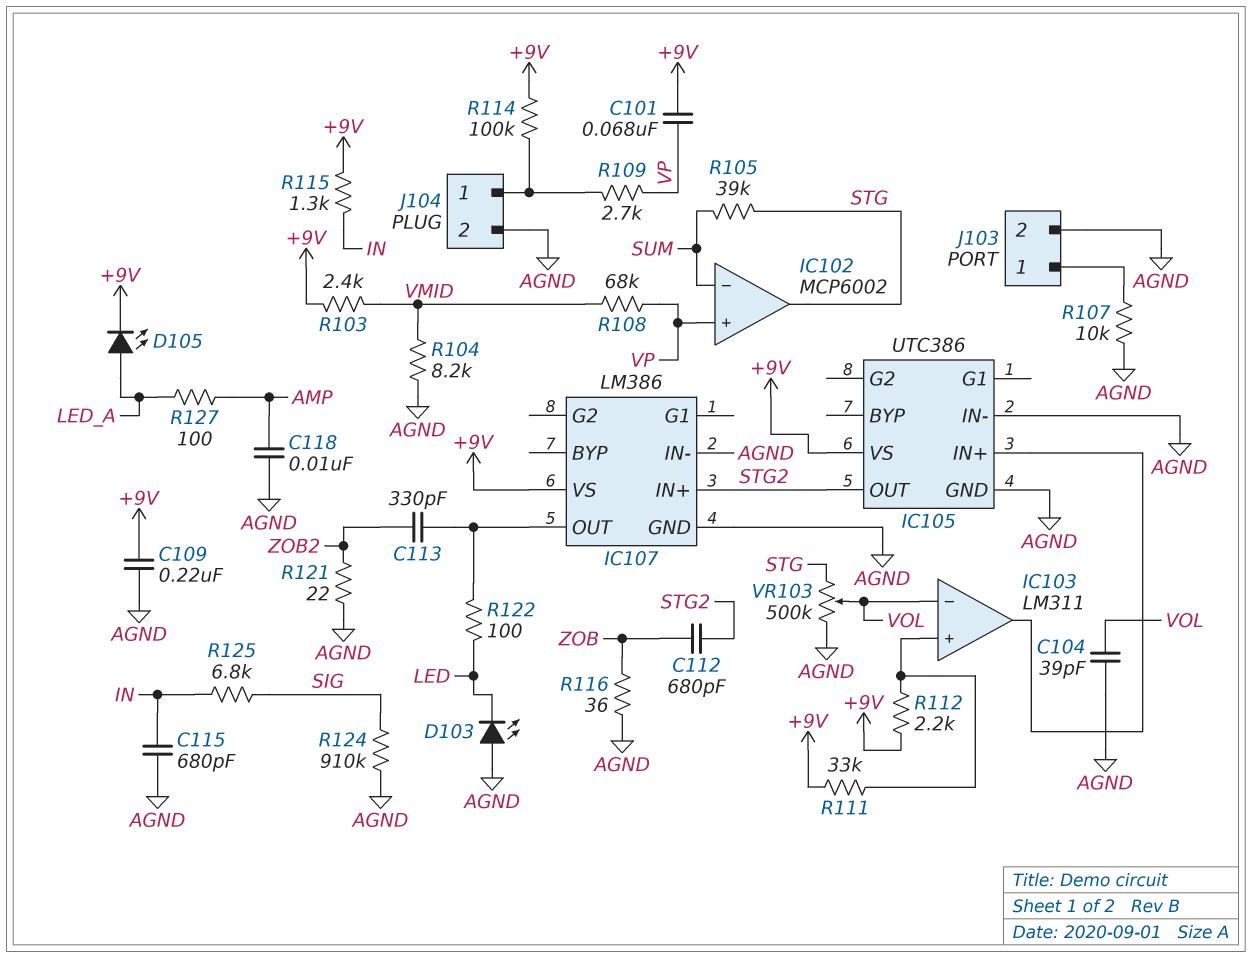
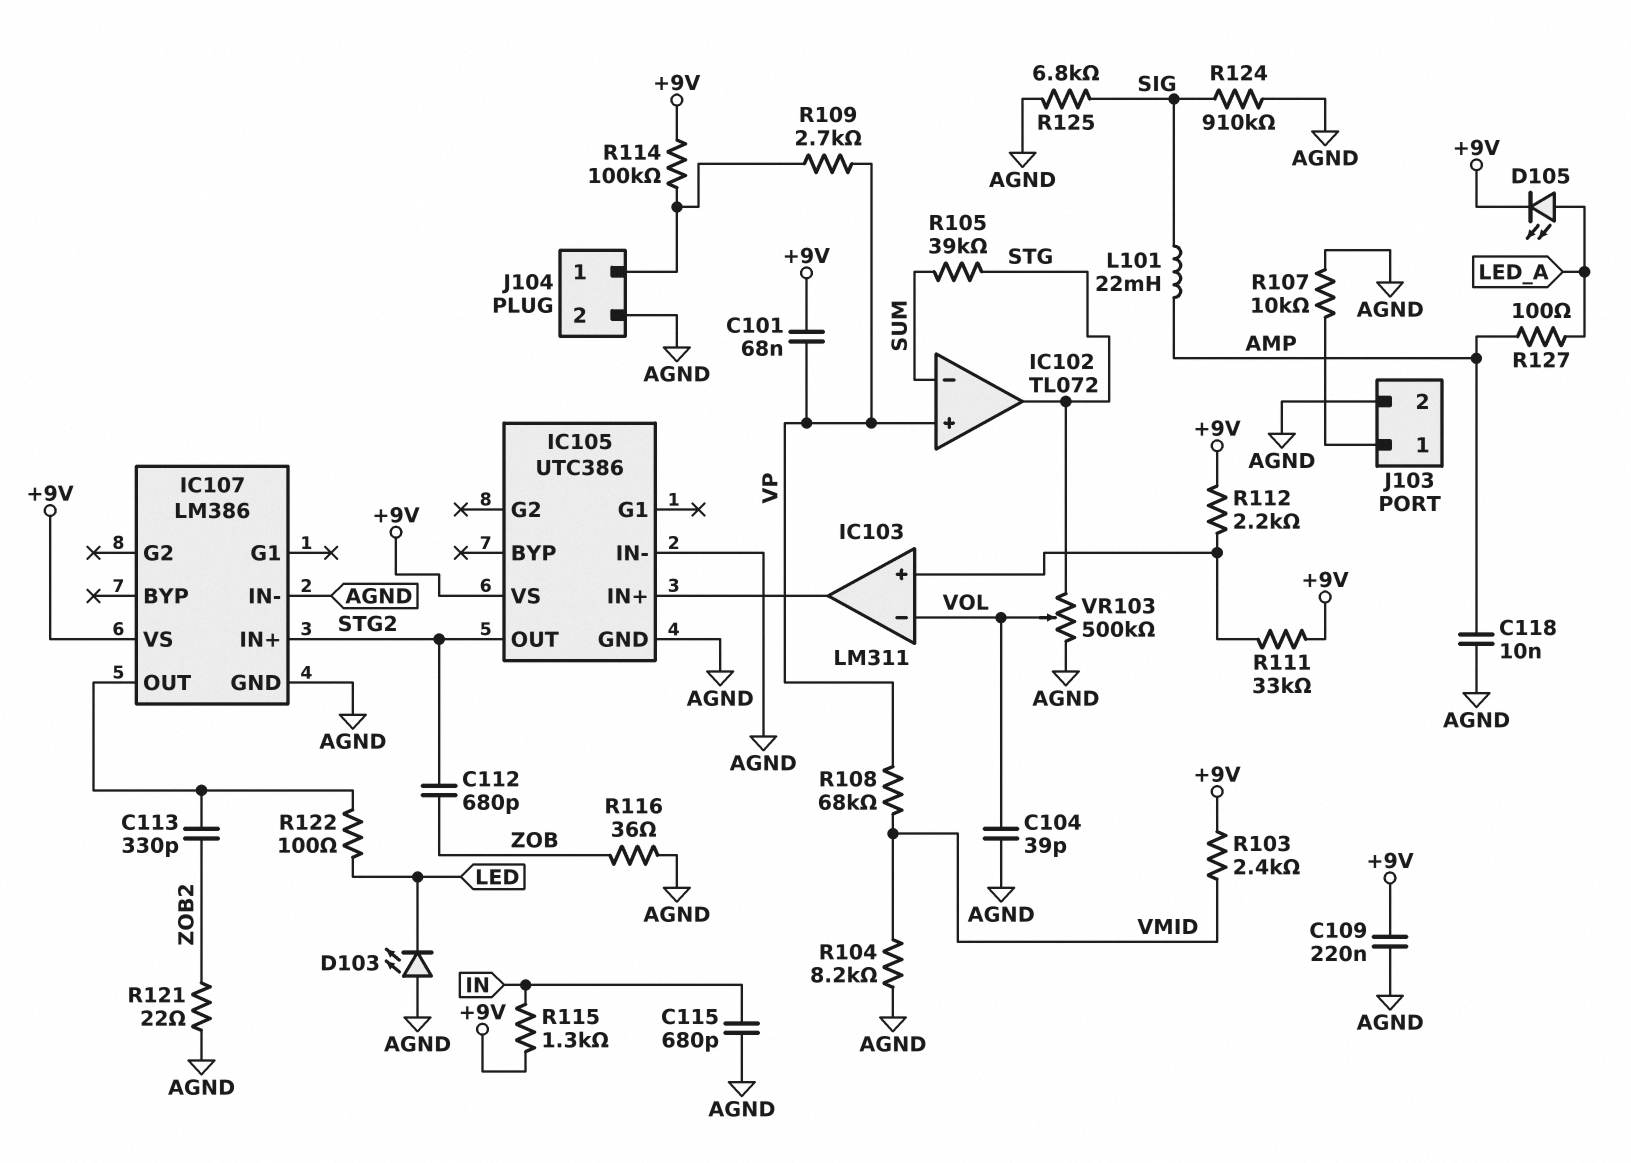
IC102: MCP6002 -> TL072
L101: none -> 22mH (AMP, SIG)
R125: 6.8k (IN, SIG) -> 6.8k (AGND, SIG)

